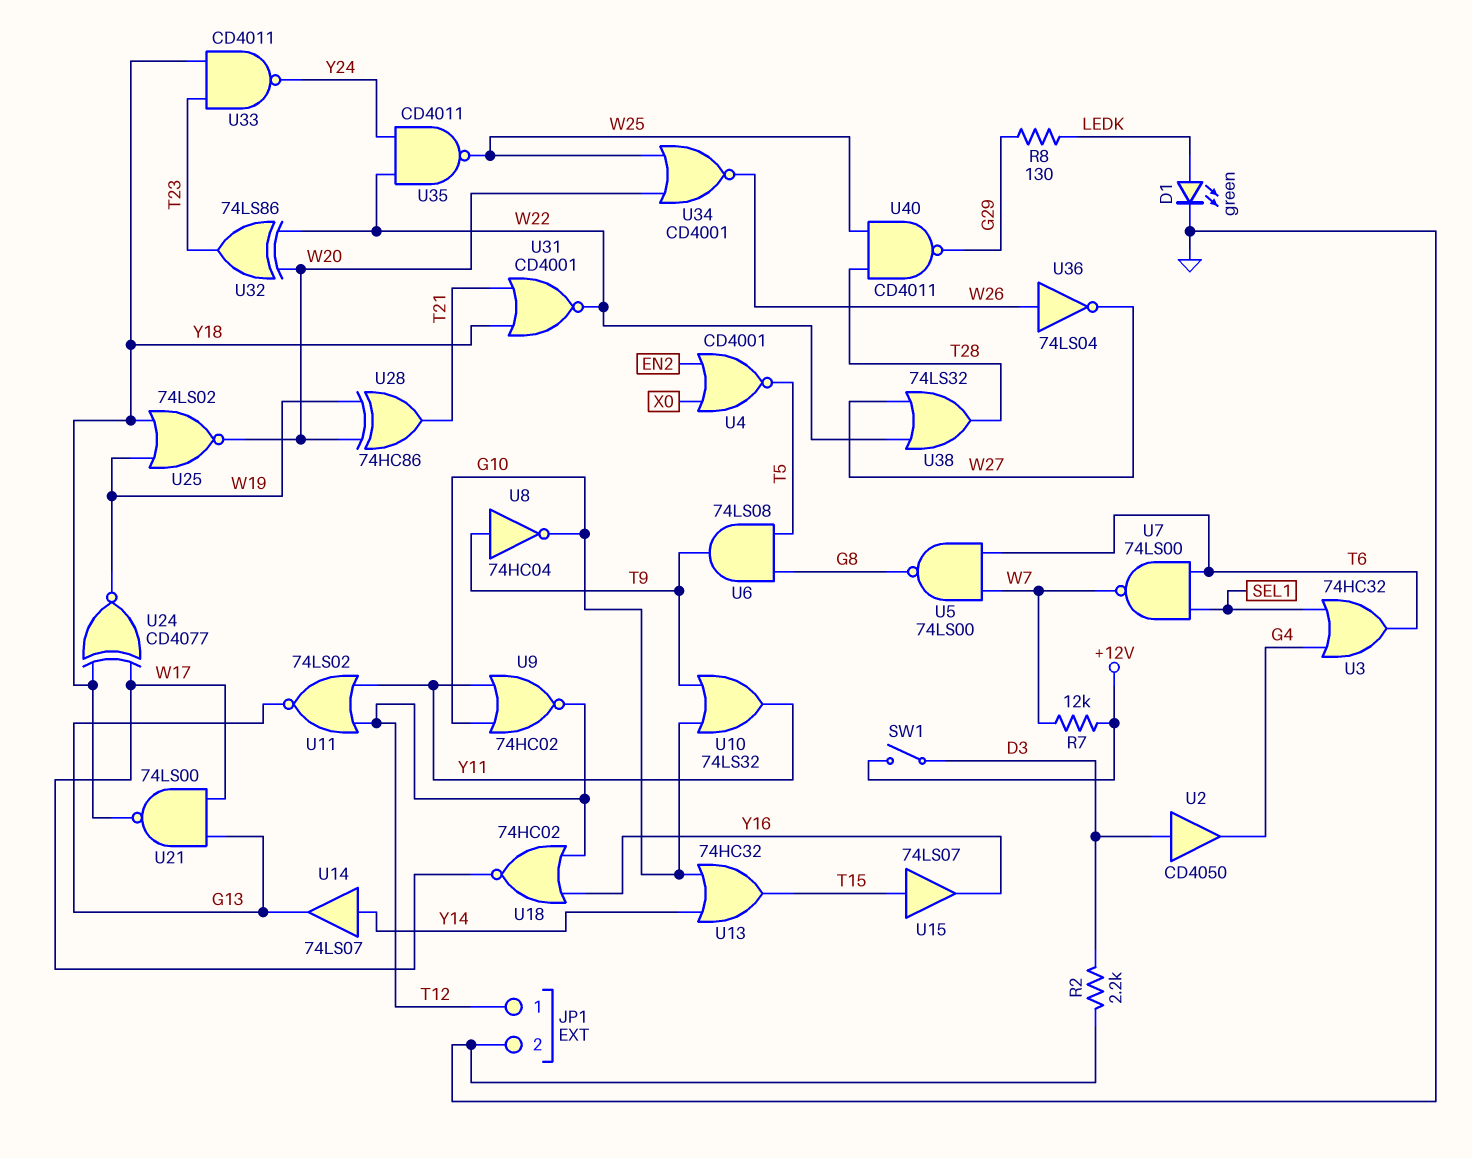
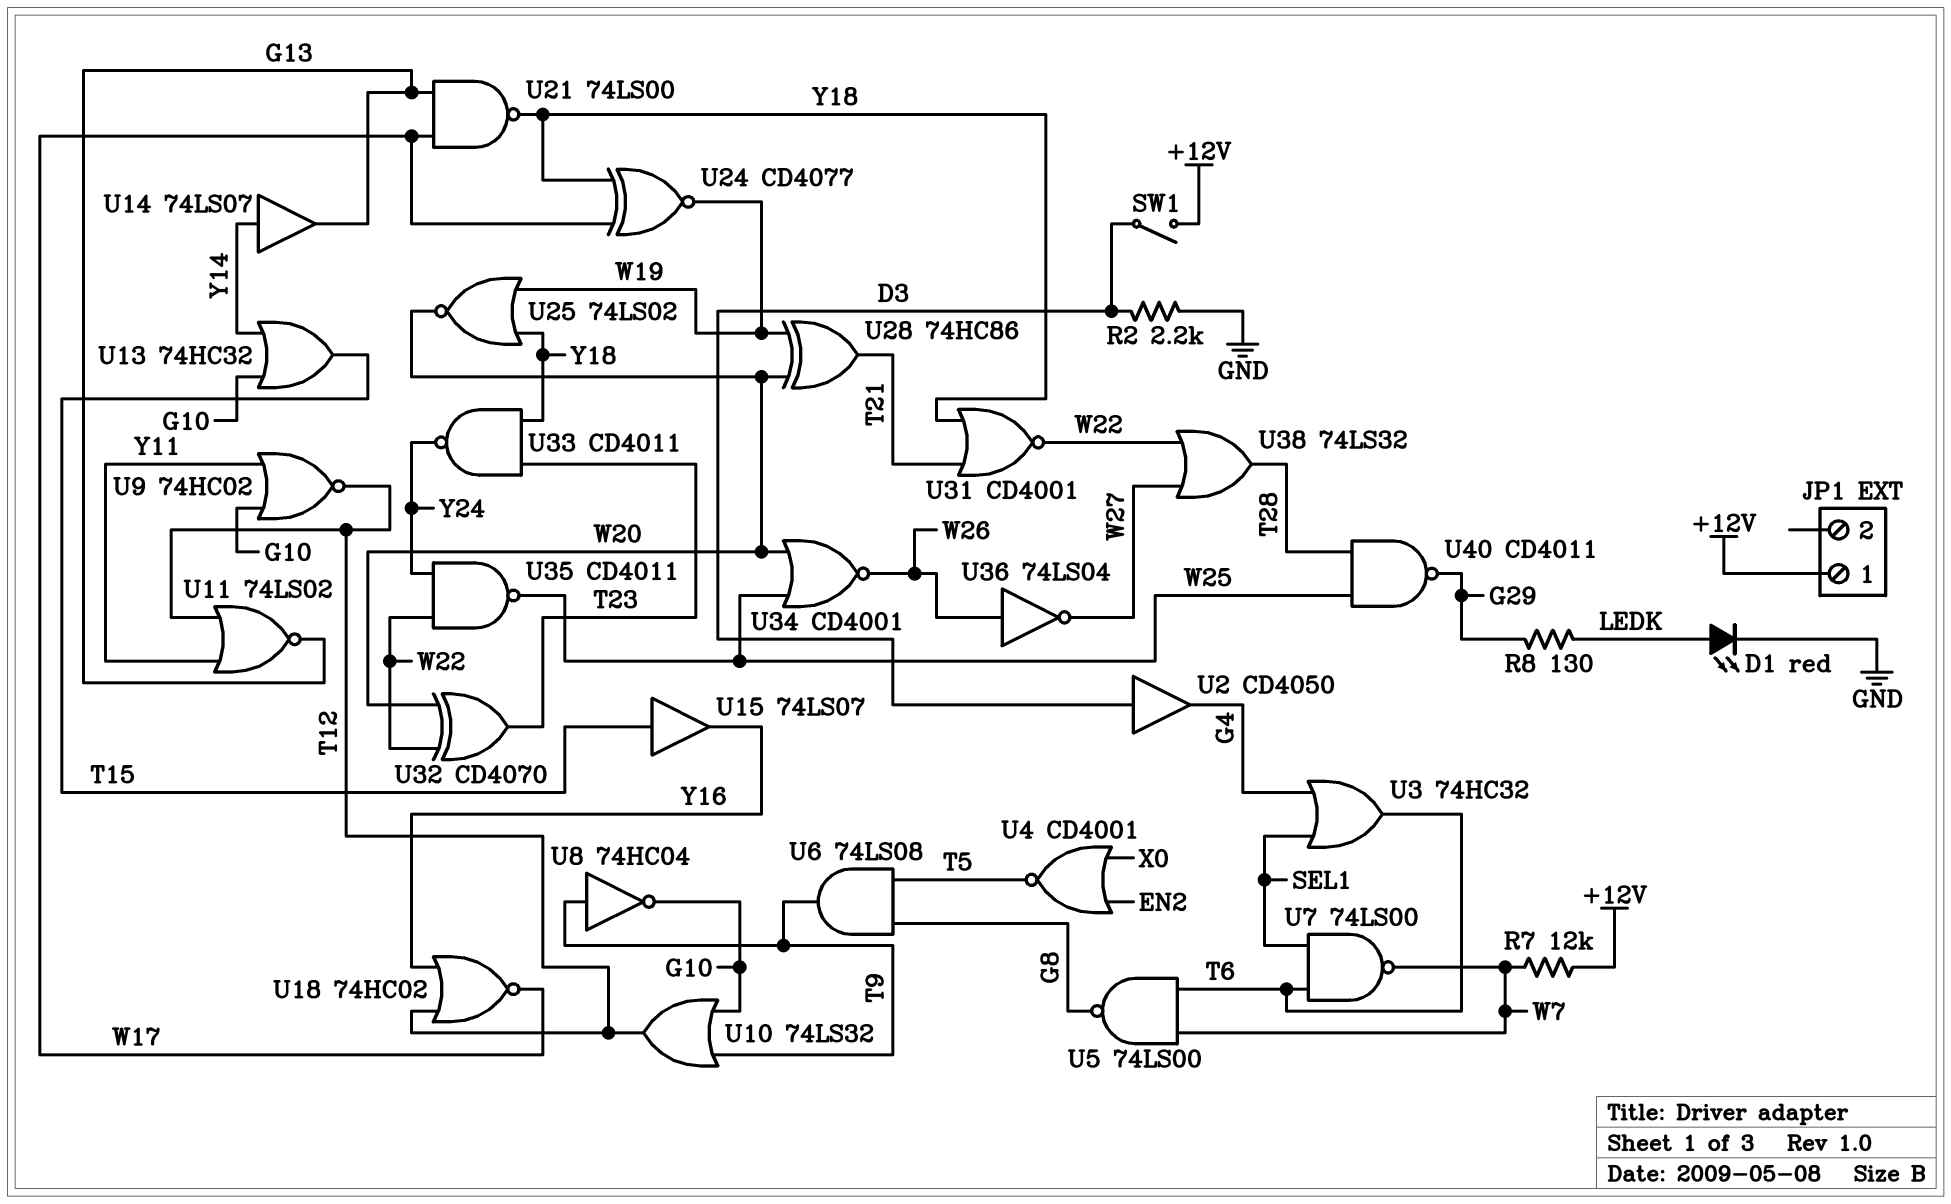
D1: LED green (A LEDK, K GND) -> LED red (A LEDK, K GND)
JP1 pin 1: T12 -> +12V
JP1 pin 2: GND -> none
U10: OR 74LS32 (in G10, in T9, out Y11) -> OR 74LS32 (in G10, in T9, out T12)
U32: XOR 74LS86 (in W20, in W22, out T23) -> XOR CD4070 (in W20, in W22, out T23)

